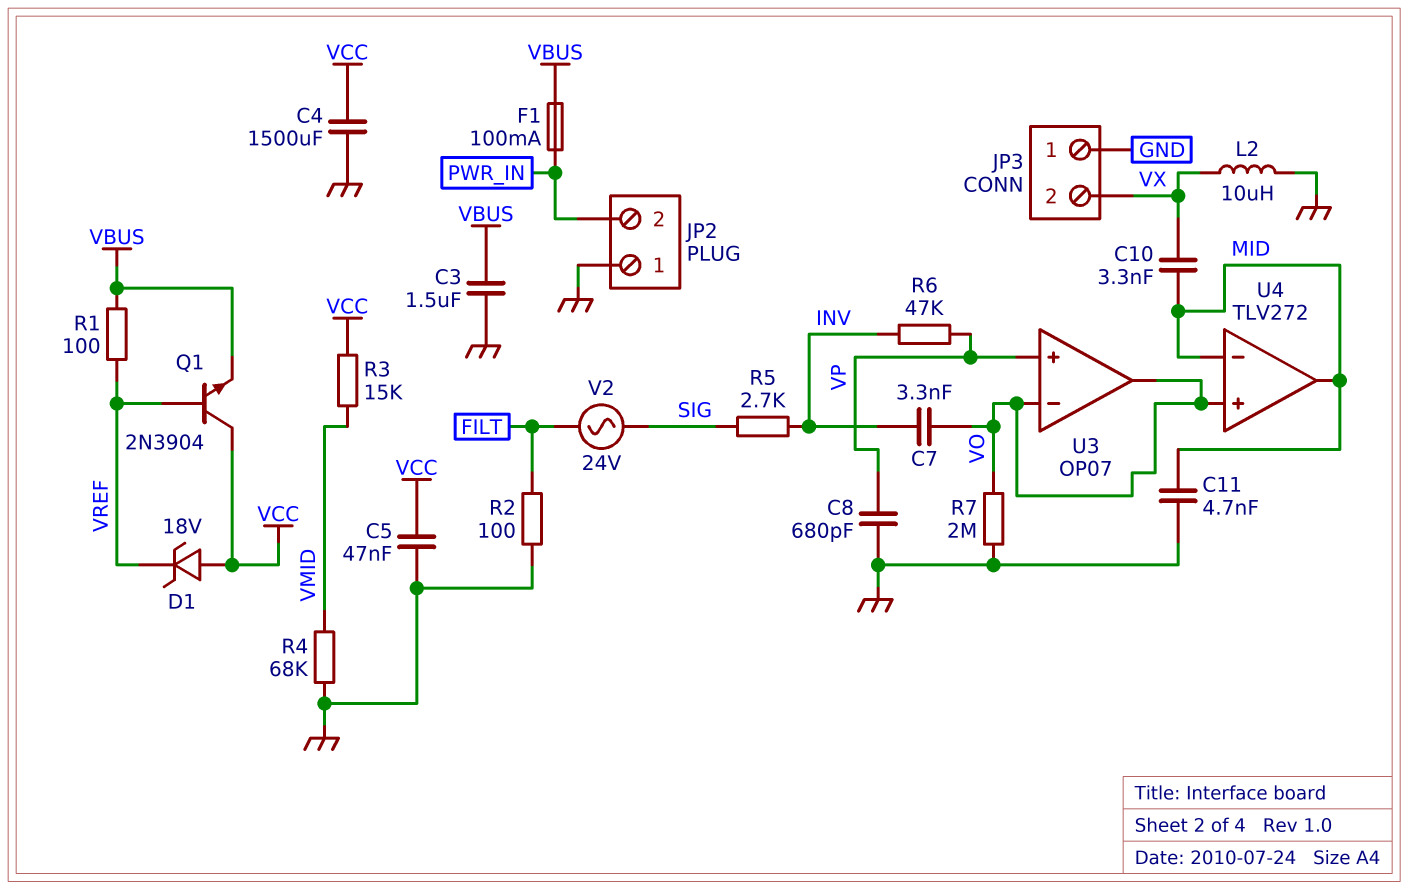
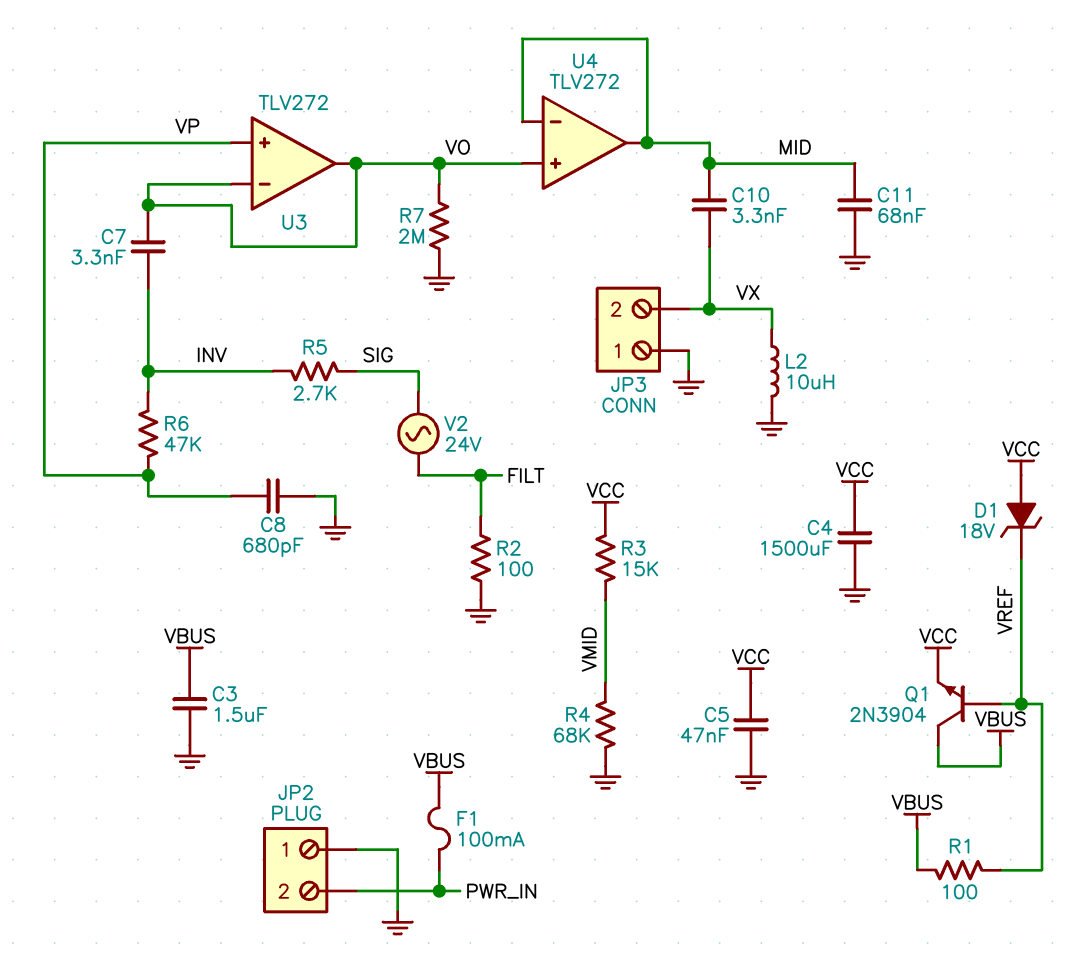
C11: 4.7nF (GND, MID) -> 68nF (GND, MID)
Q1: NPN 2N3904 (B VREF, C VCC, E VBUS) -> NPN 2N3904 (B VREF, C VBUS, E VCC)
U3: OP07 -> TLV272

